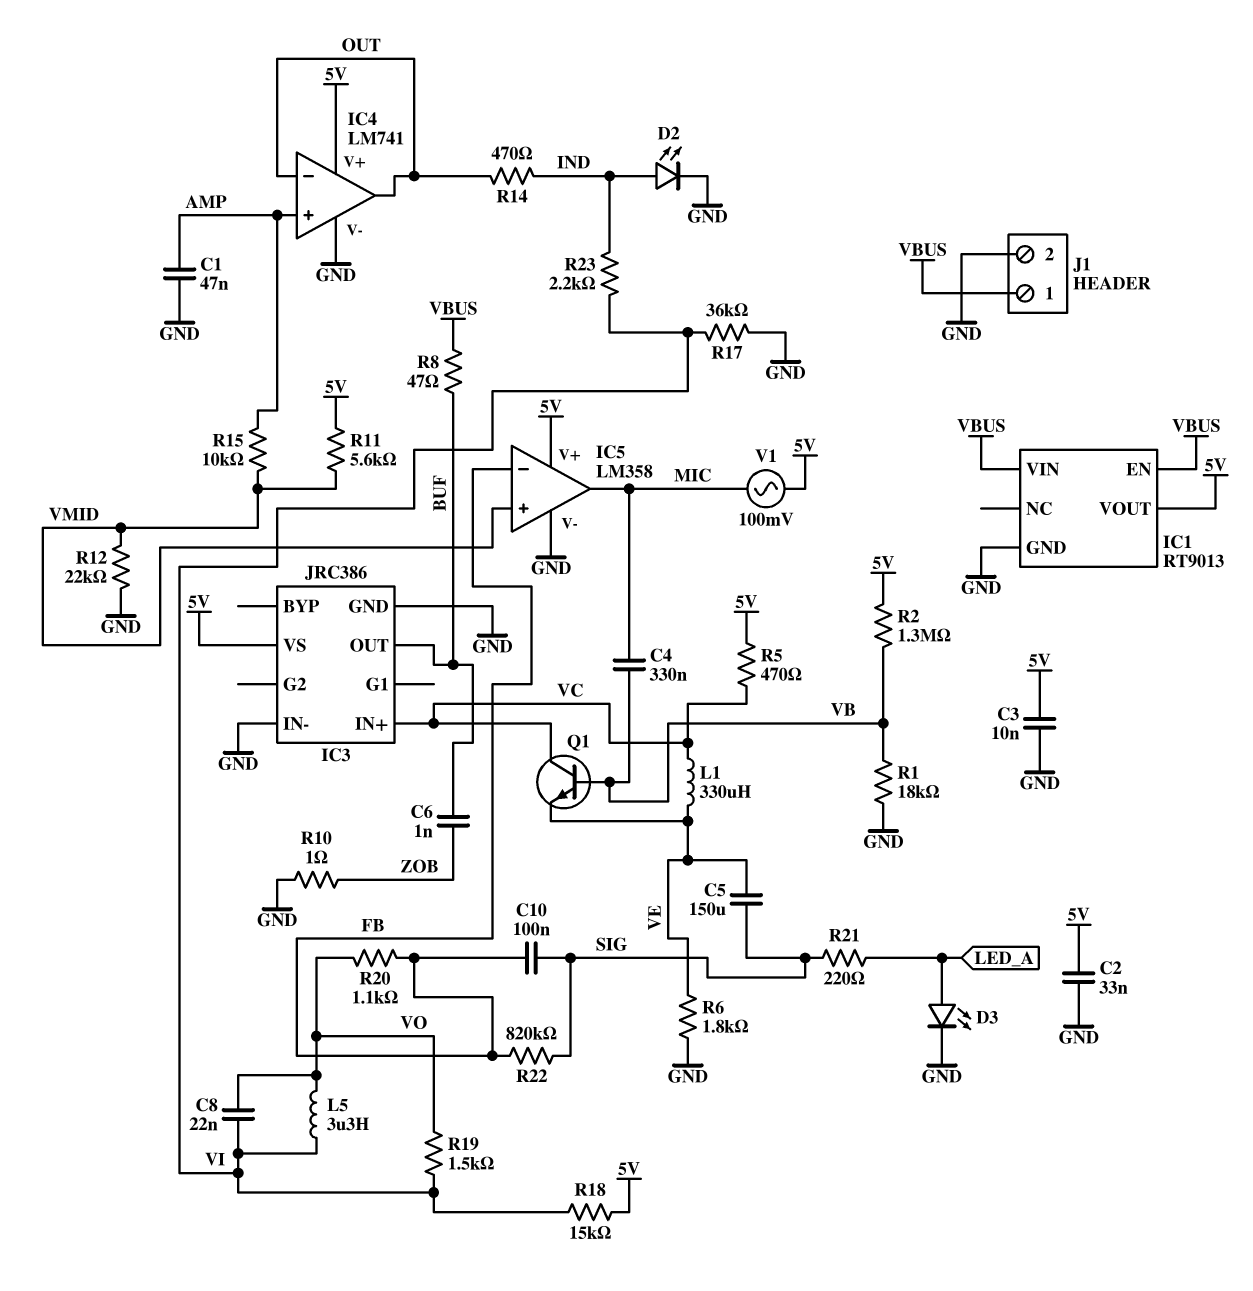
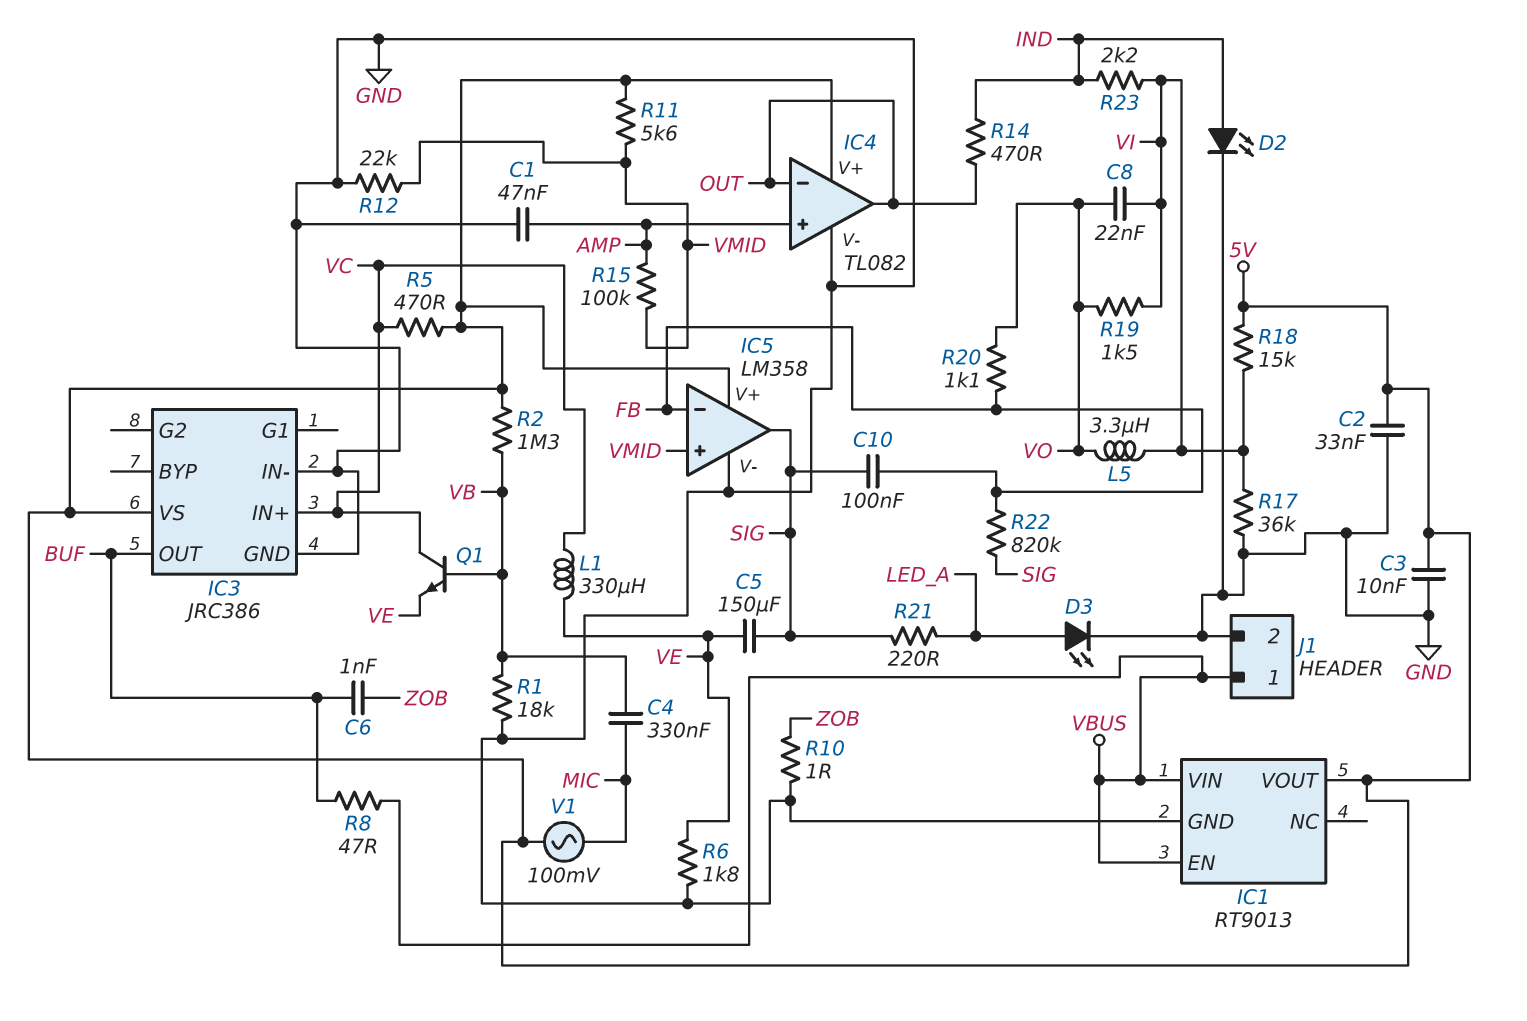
IC4: LM741 -> TL082
IC5 pin out: MIC -> SIG
R15: 10k (AMP, VMID) -> 100k (AMP, VMID)

